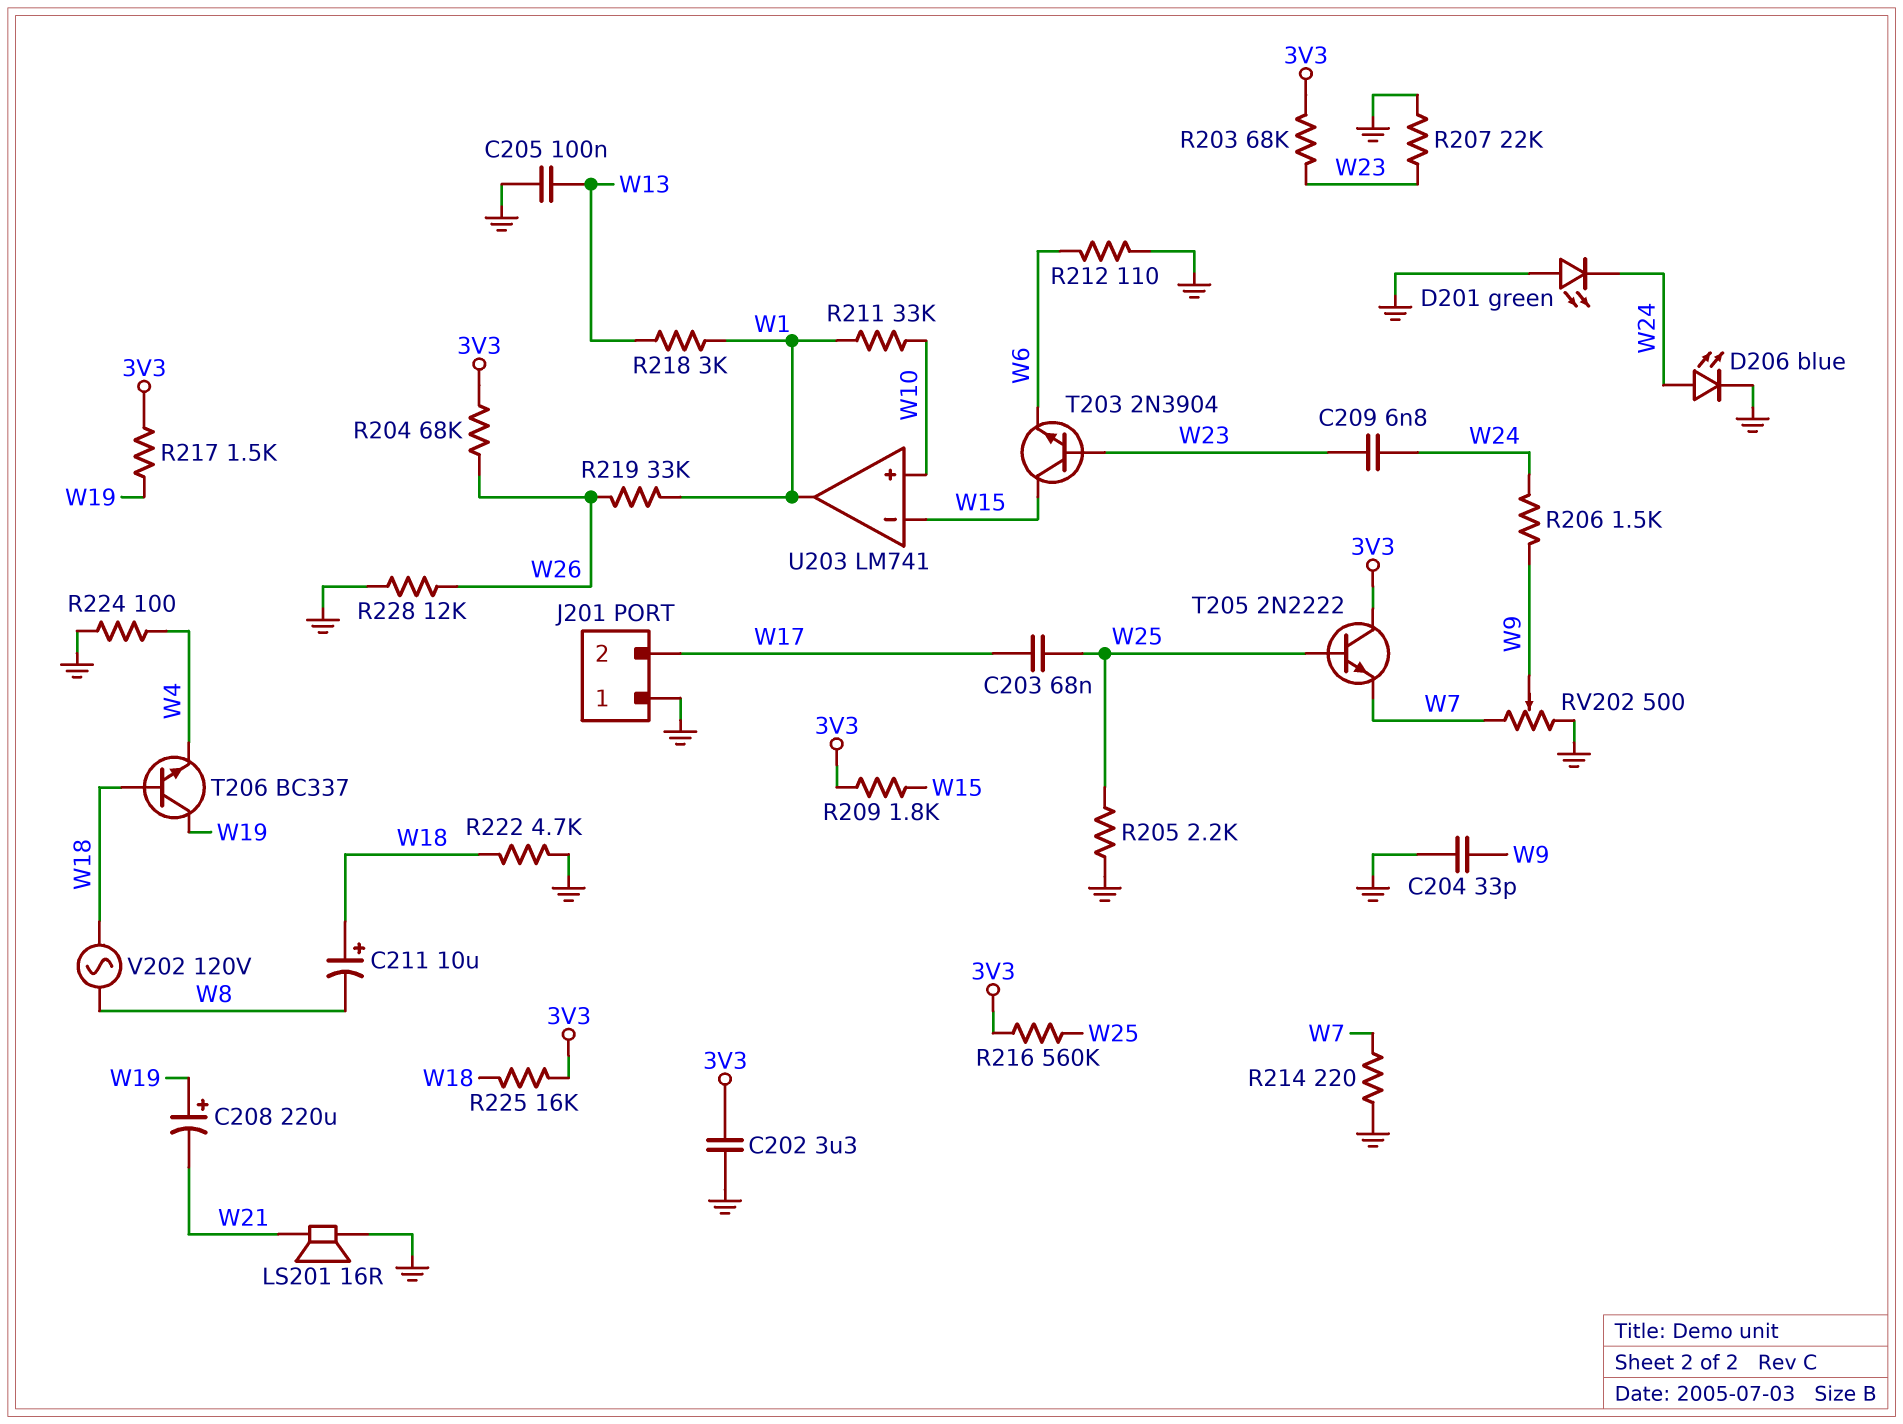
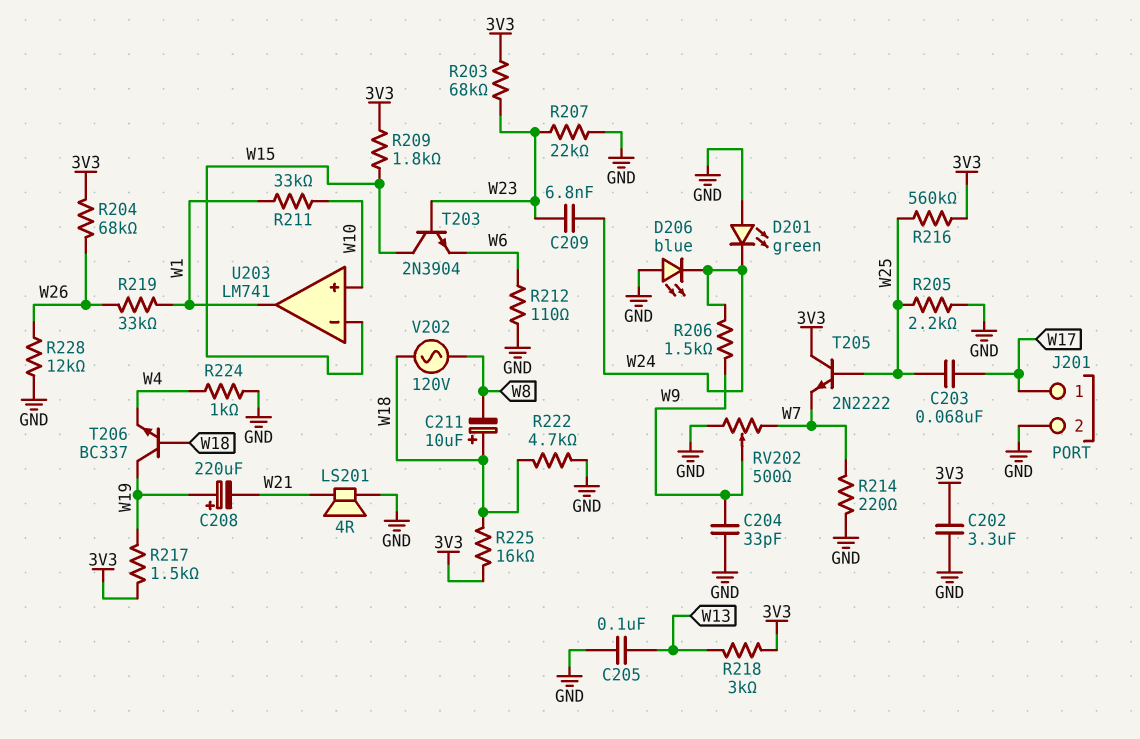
D206: LED blue (A W24, K GND) -> LED blue (A GND, K W24)
J201 pin 1: GND -> W17
J201 pin 2: W17 -> GND
LS201: speaker 16R (GND, W21) -> speaker 4R (GND, W21)
R218: 3k (W1, W13) -> 3k (3V3, W13)
R224: 100 (GND, W4) -> 1k (GND, W4)

